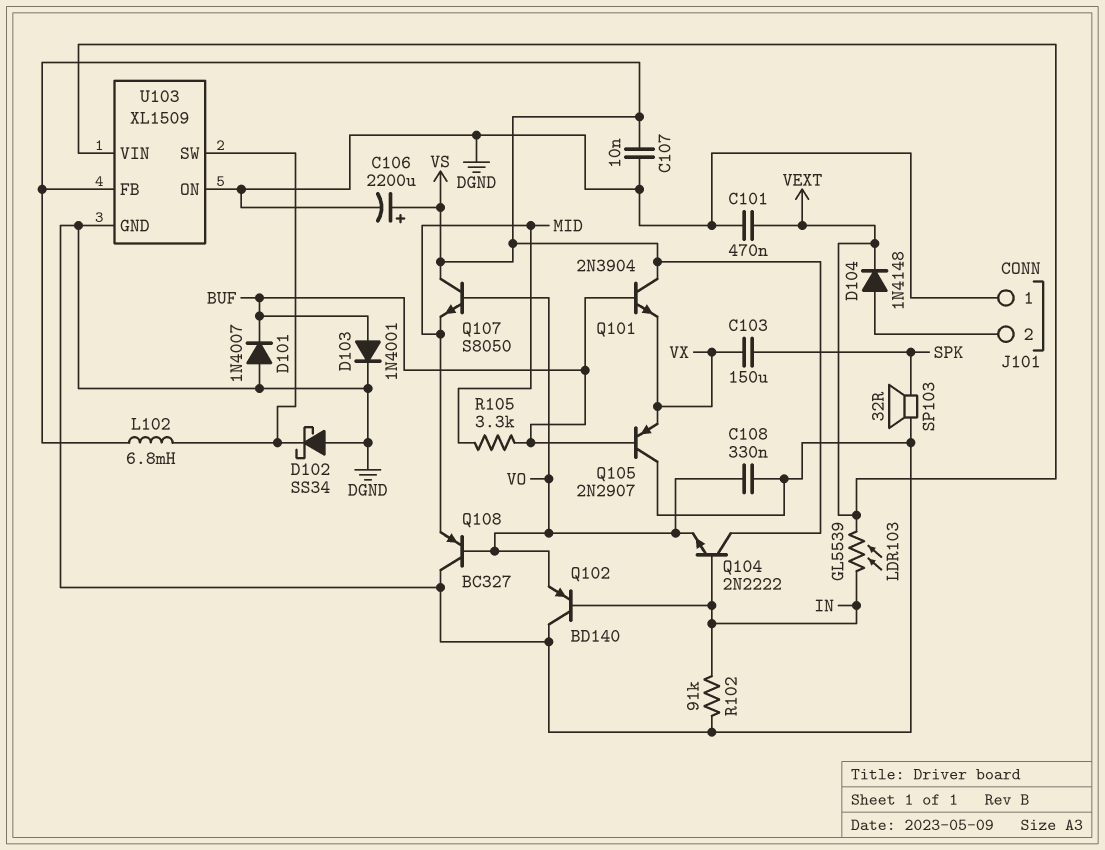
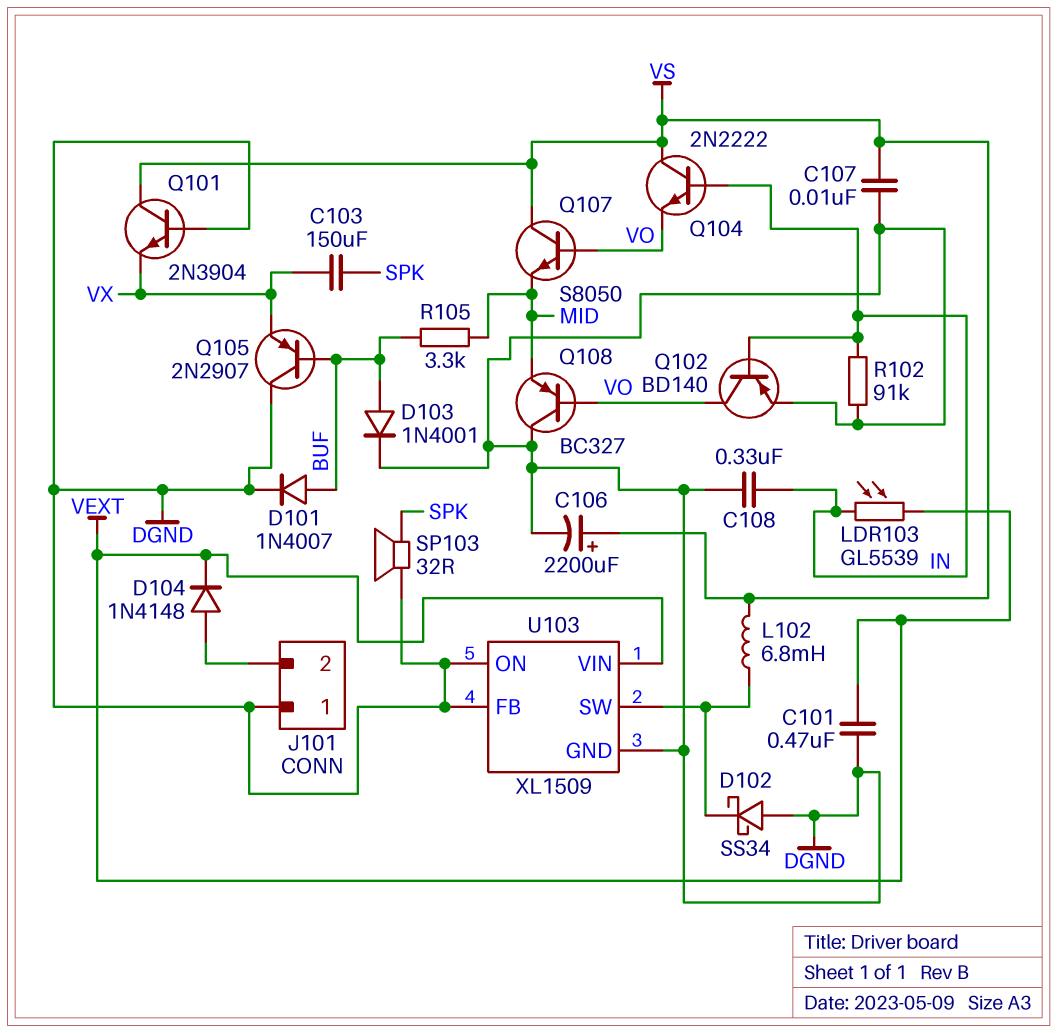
C108: 330nF (DGND, VO) -> 330nF (DGND, IN)
D101: diode 1N4007 (A DGND, K BUF) -> diode 1N4007 (A BUF, K DGND)
Q101: NPN 2N3904 (B BUF, C VS, E VX) -> NPN 2N3904 (B DGND, C VS, E VX)
Q102: PNP BD140 (B IN, C DGND, E VO) -> PNP BD140 (B IN, C VO, E DGND)
U103 pin FB: VS -> DGND

